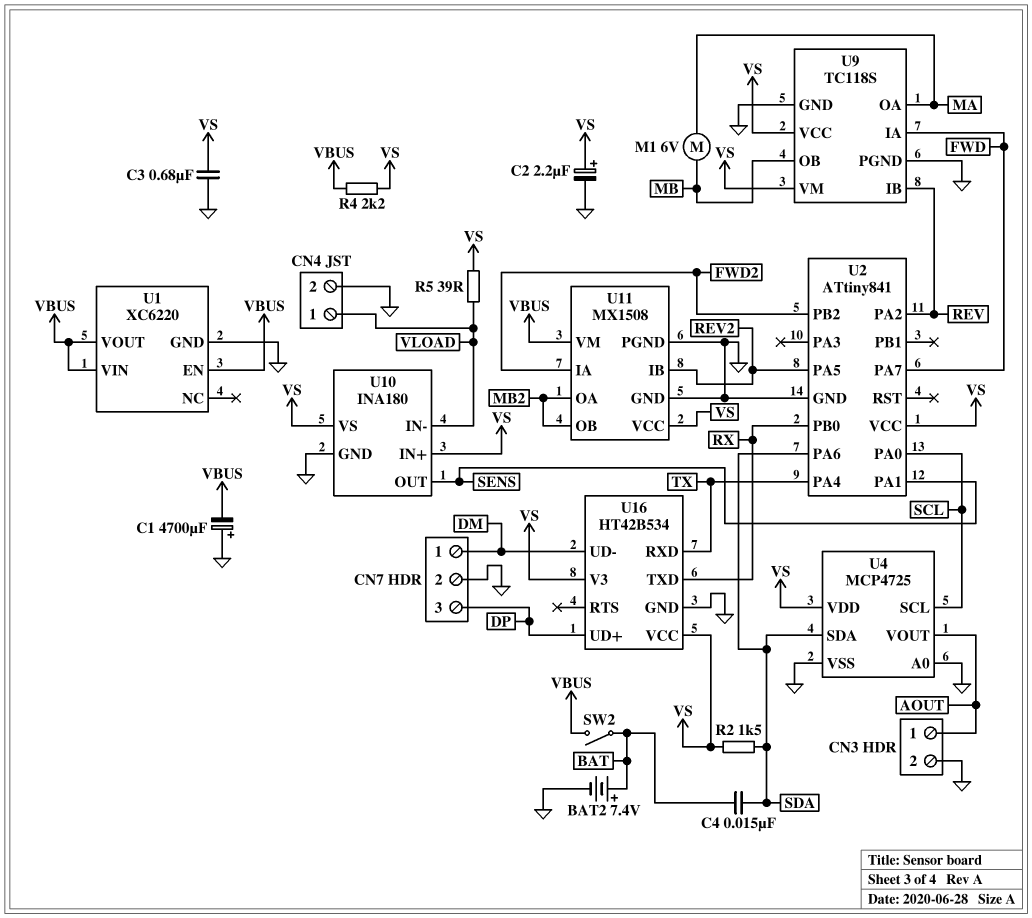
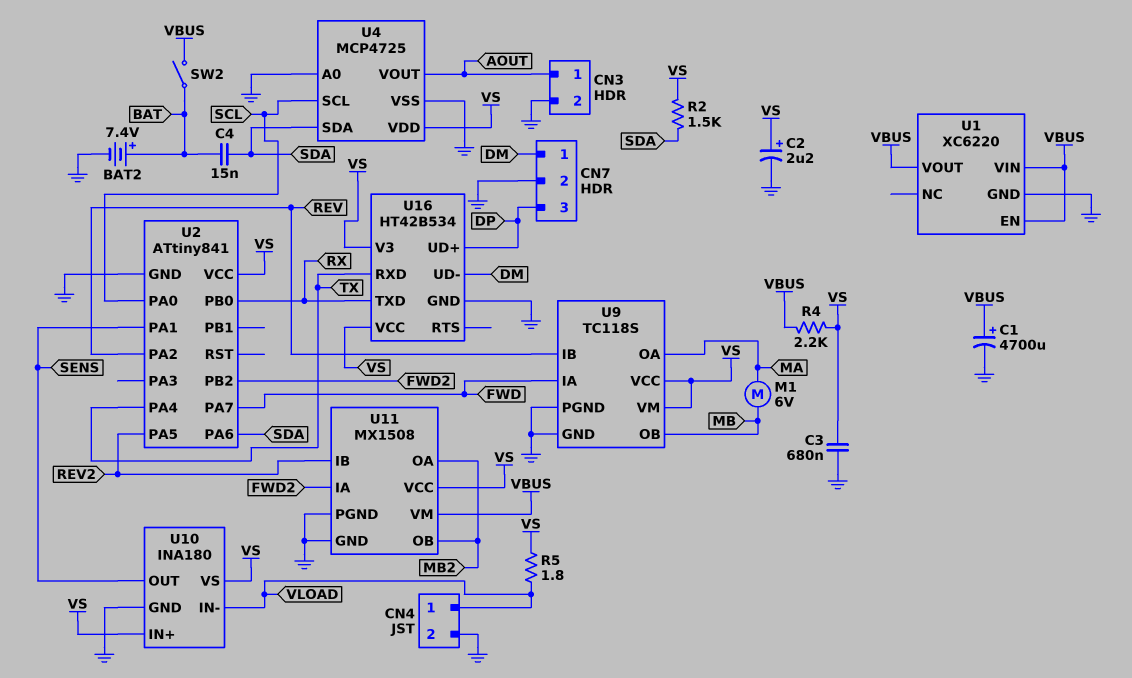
C1: 4700uF (plus GND, minus VBUS) -> 4700uF (plus VBUS, minus GND)
R5: 39 (VLOAD, VS) -> 1.8 (VLOAD, VS)

